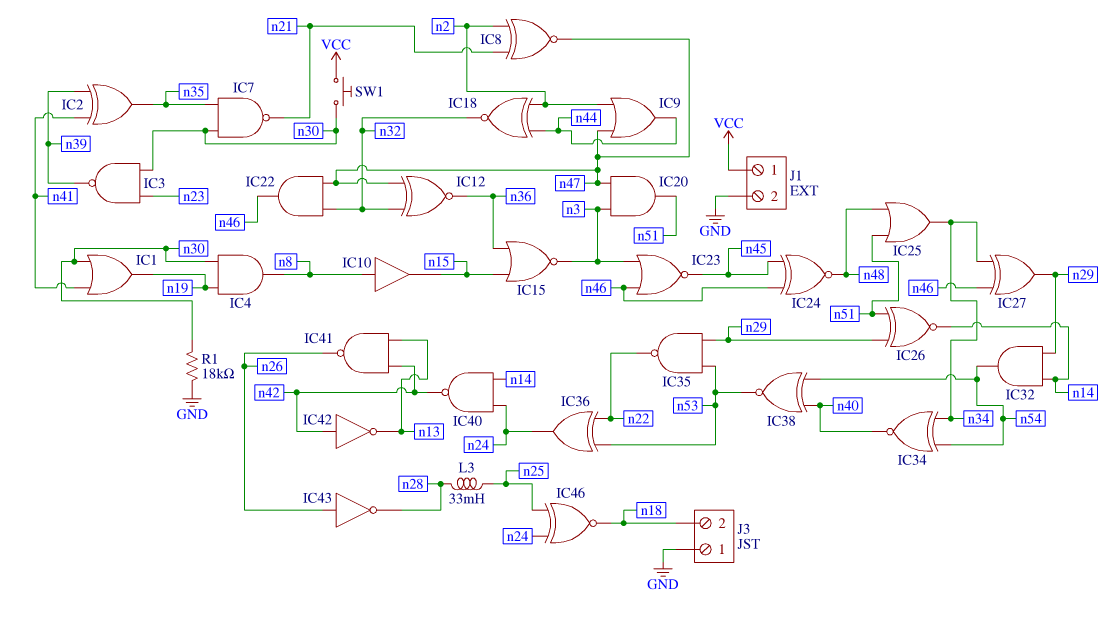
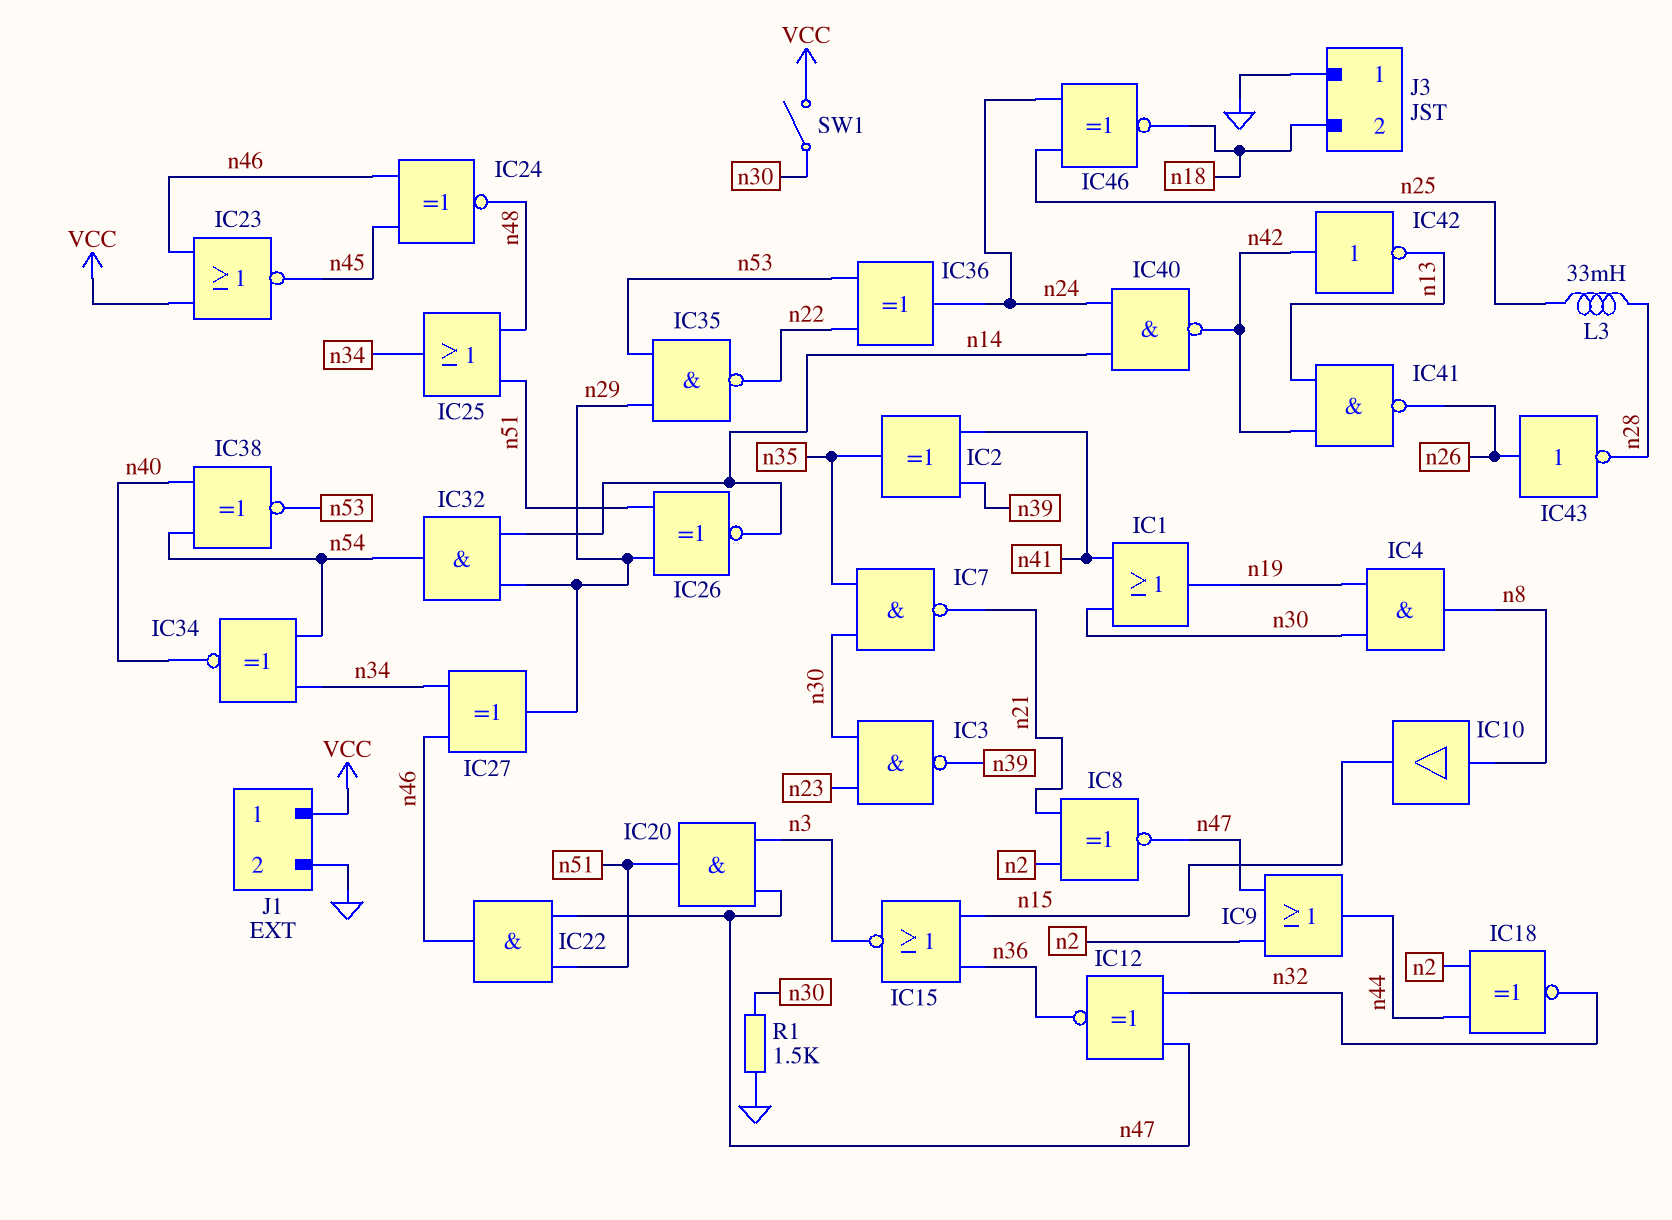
IC22: AND (in n32, in n47, out n46) -> AND (in n47, in n51, out n46)
IC23: NOR (in n3, in n46, out n45) -> NOR (in VCC, in n46, out n45)
R1: 18k (GND, n30) -> 1.5k (GND, n30)
SW1: button (VCC, n30) -> switch (VCC, n30)

